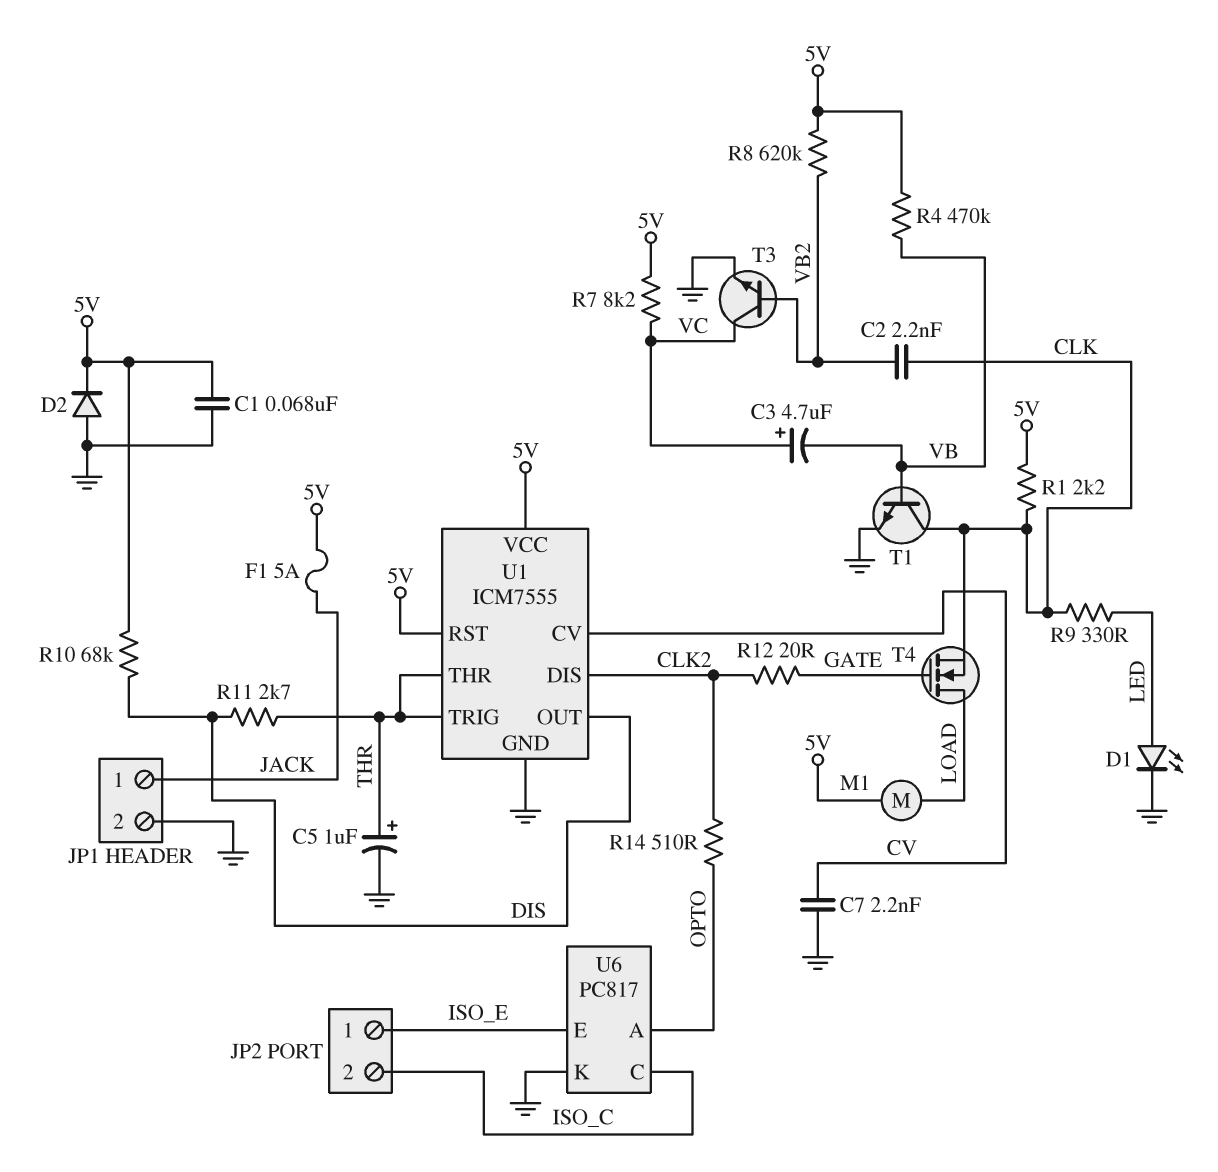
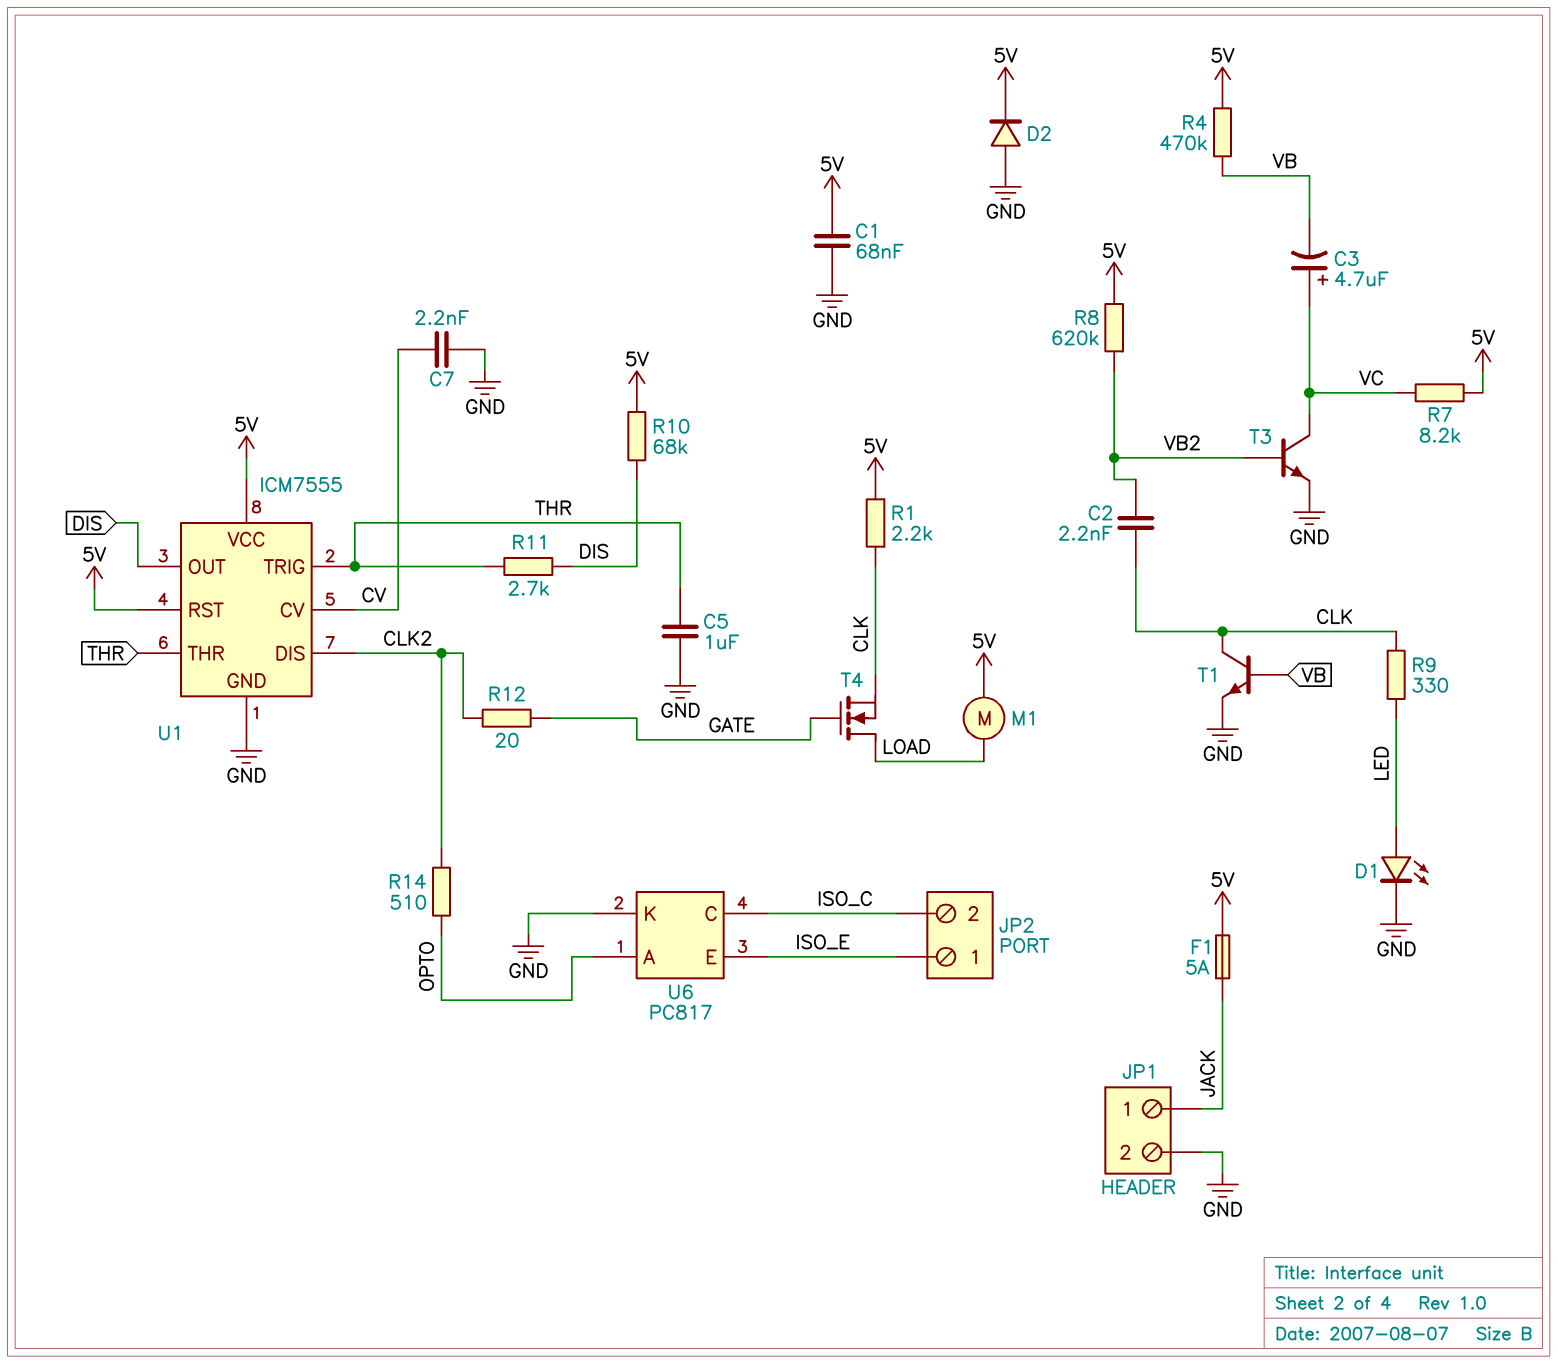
C5: 1uF (plus THR, minus GND) -> 1uF (GND, THR)

